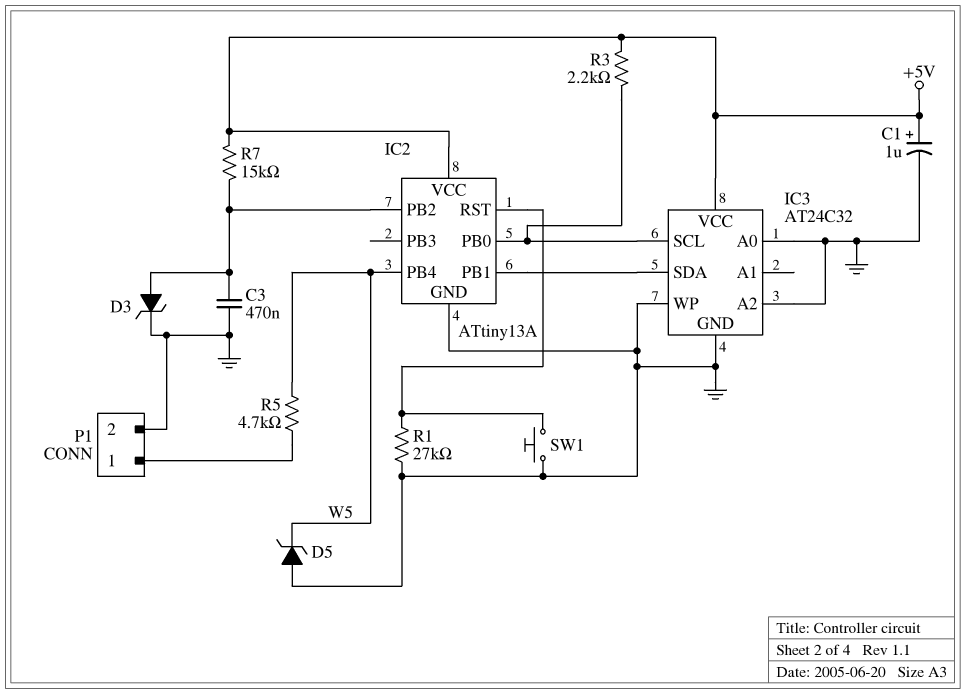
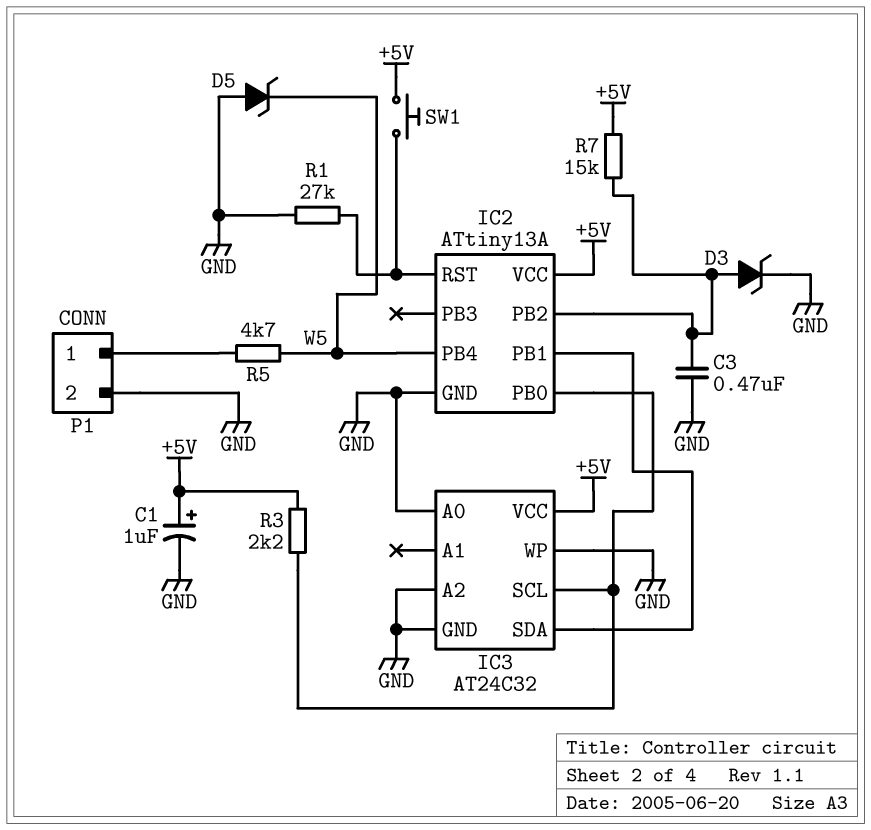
SW1: button (GND, IC2/RST) -> button (+5V, IC2/RST)

